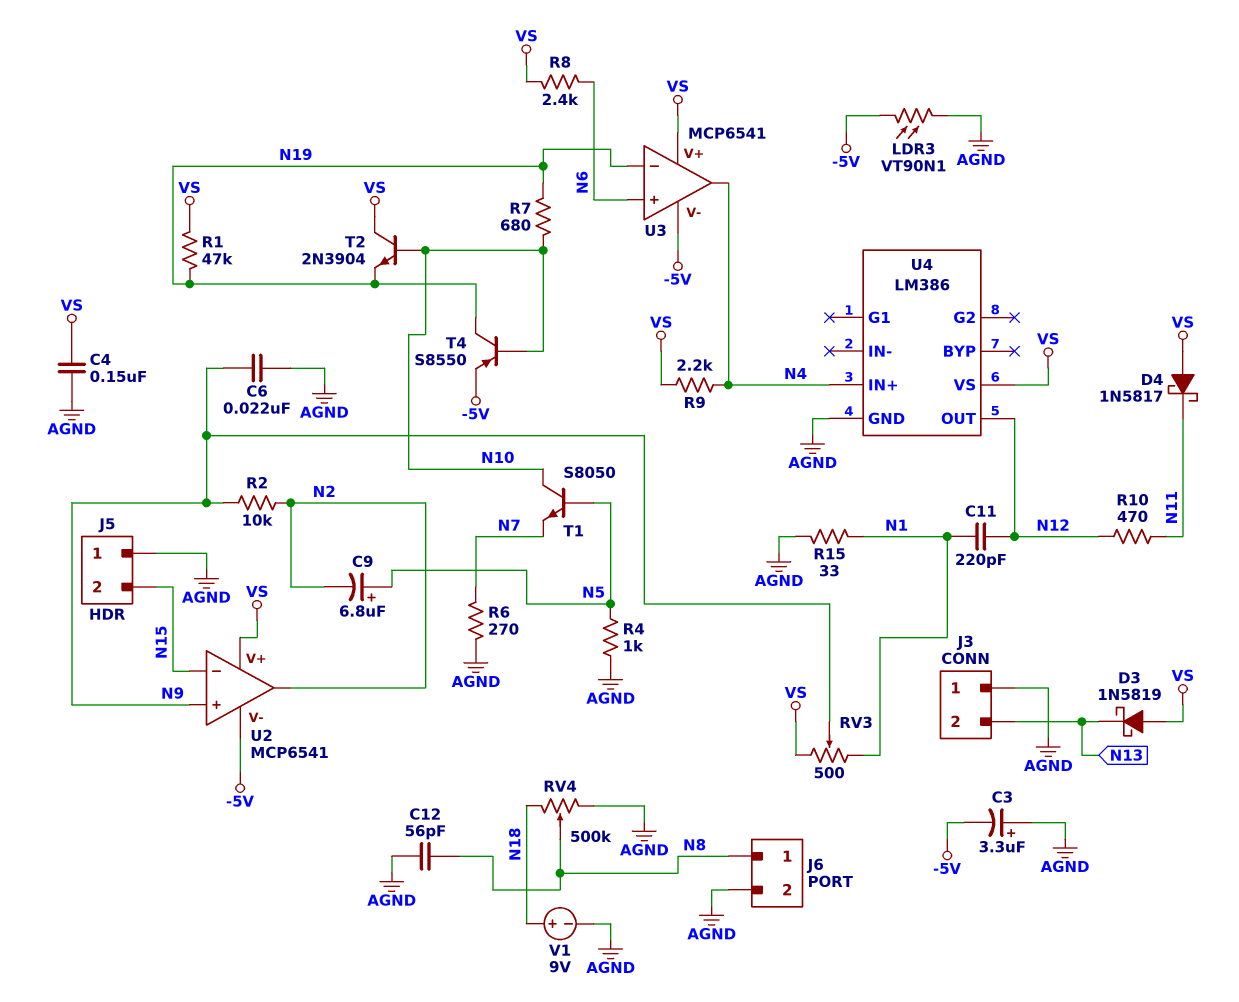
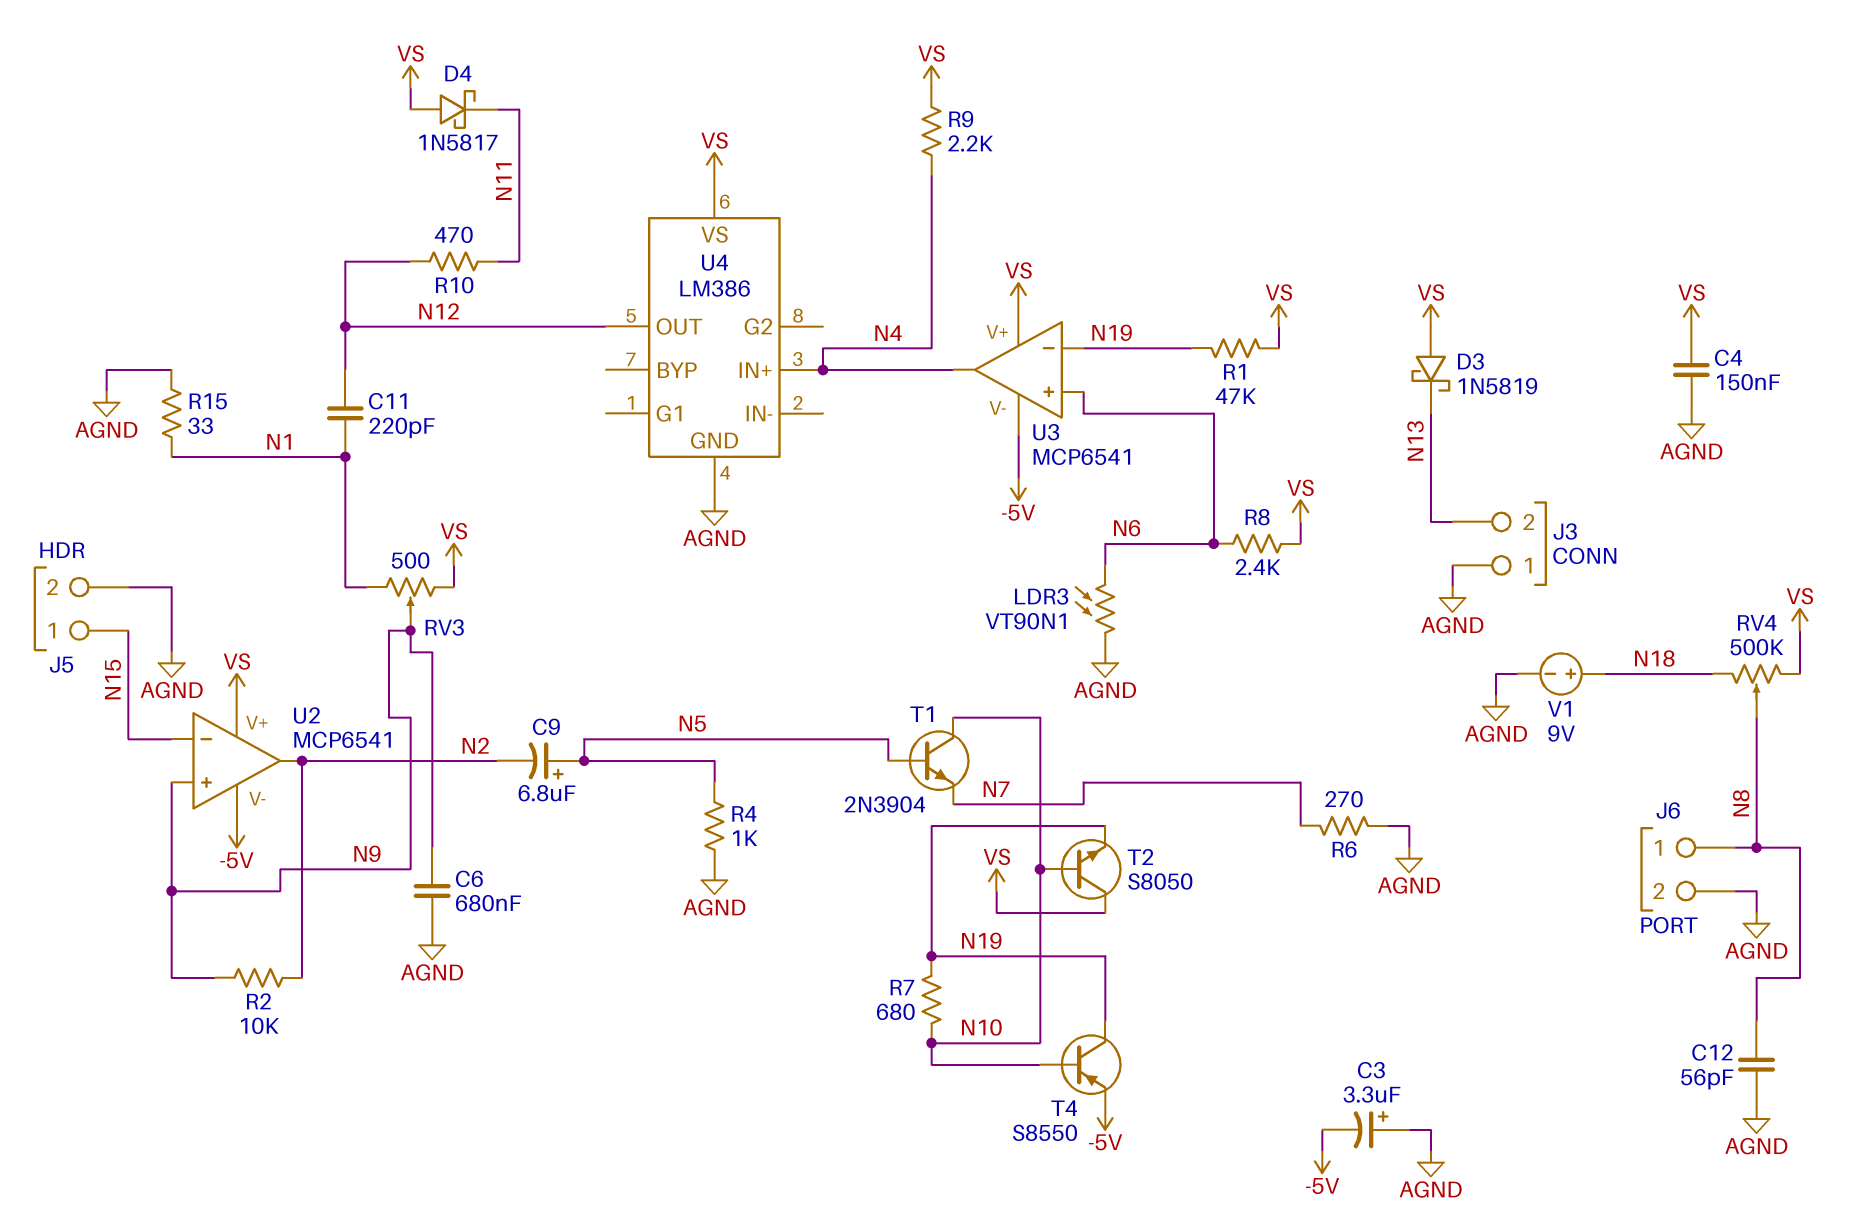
C6: 22nF (AGND, N9) -> 680nF (AGND, N9)
J5 pin 1: AGND -> N15
J5 pin 2: N15 -> AGND
LDR3: VT90N1 (-5V, AGND) -> VT90N1 (AGND, N6)
RV4: 500k (AGND, N18, wiper N8) -> 500k (N18, VS, wiper N8)
T1: NPN S8050 (B N5, C N10, E N7) -> NPN 2N3904 (B N5, C N10, E N7)
T2: NPN 2N3904 (B N10, C VS, E N19) -> NPN S8050 (B N10, C VS, E N19)

